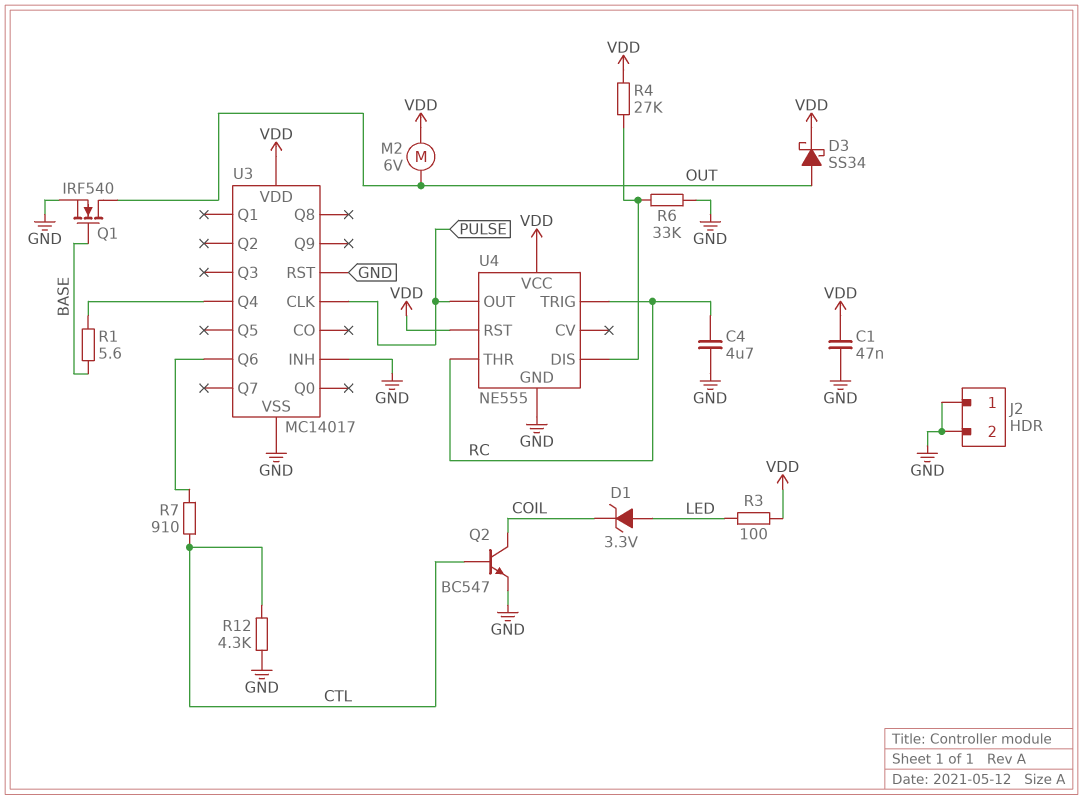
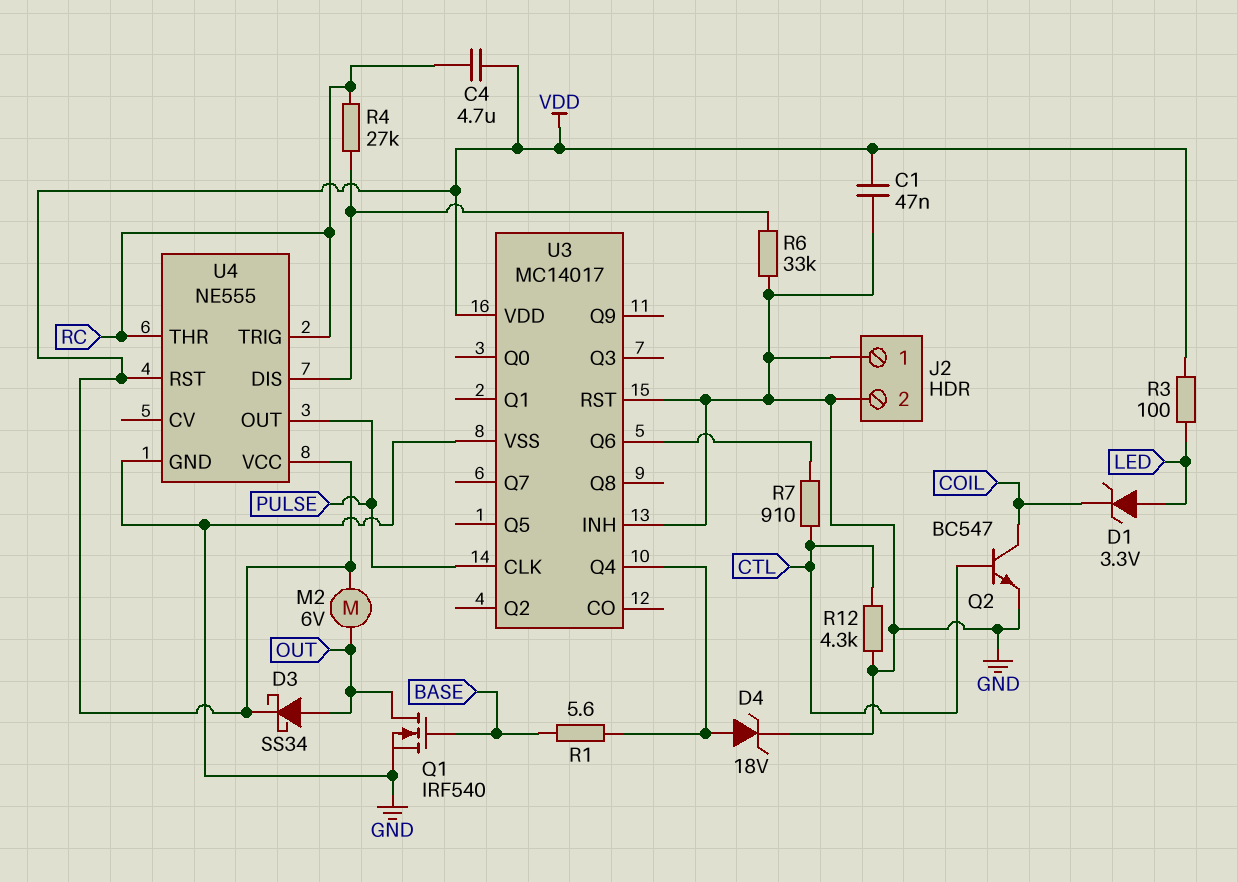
C4: 4.7uF (GND, RC) -> 4.7uF (RC, VDD)
D4: none -> zener 18V (A U3/Q4, K GND)
R4: 27k (U4/DIS, VDD) -> 27k (RC, U4/DIS)

